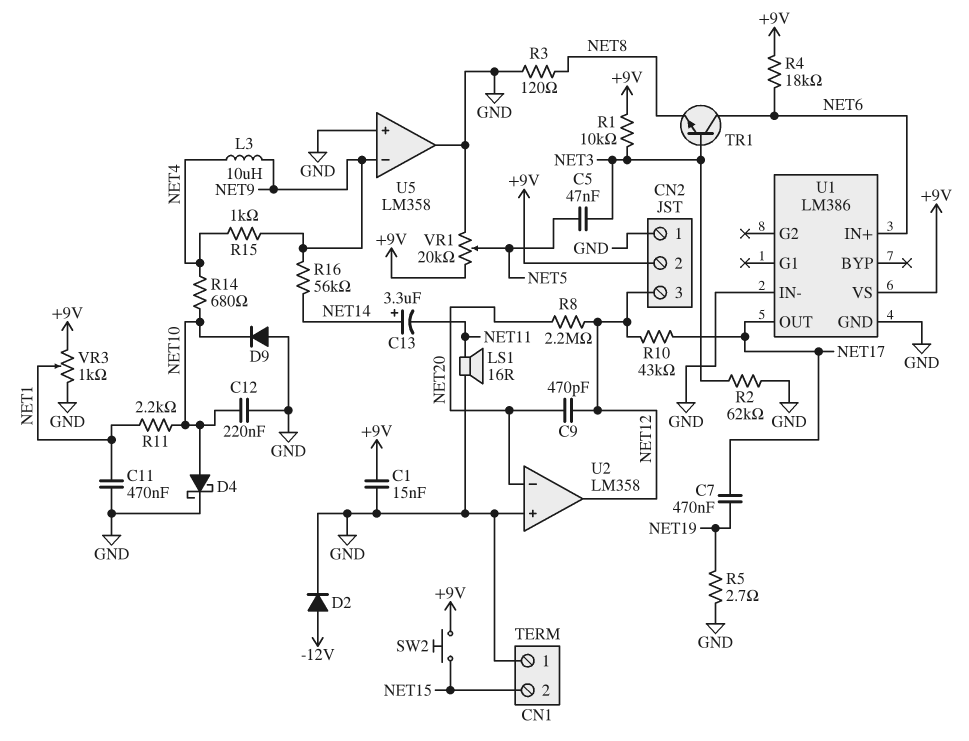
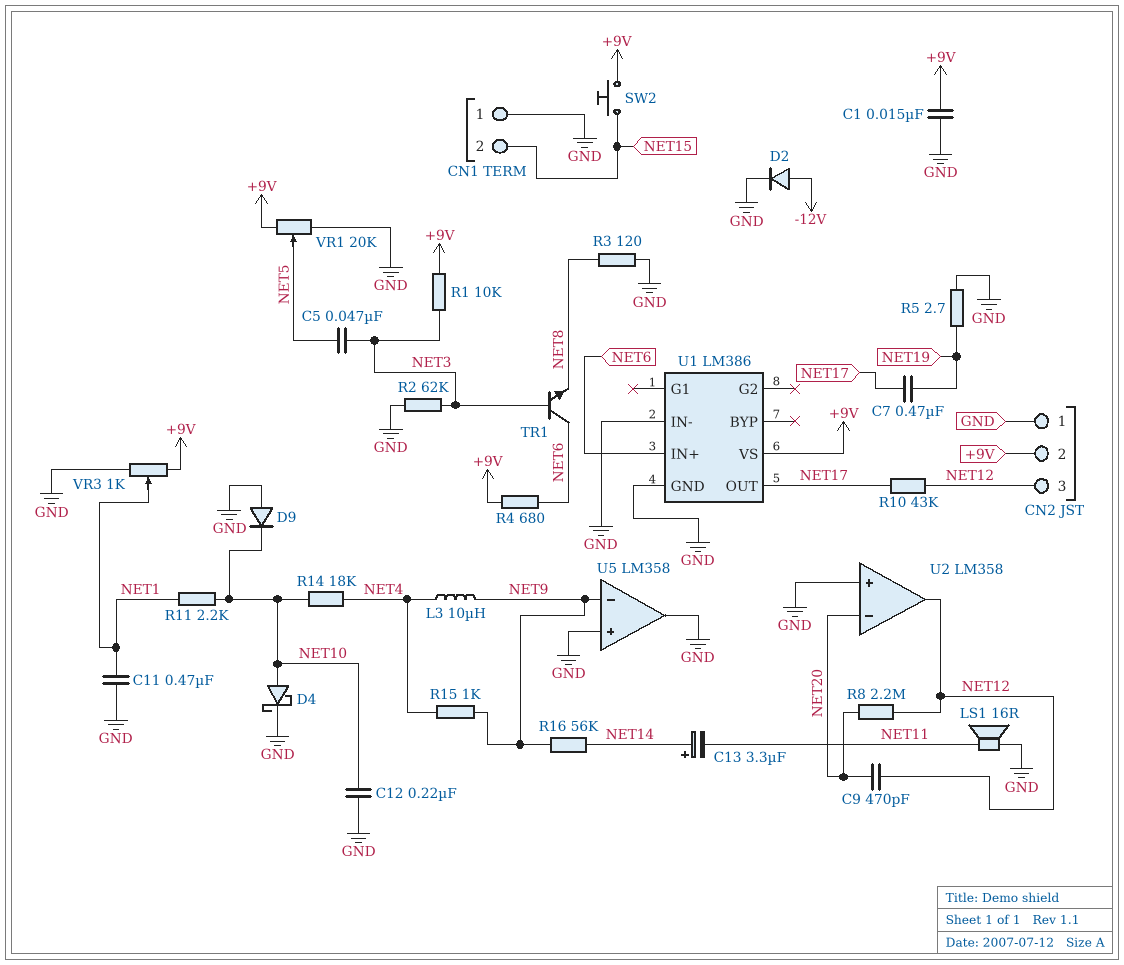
R4: 18k (+9V, NET6) -> 680 (+9V, NET6)
R14: 680 (NET4, NET10) -> 18k (NET4, NET10)

